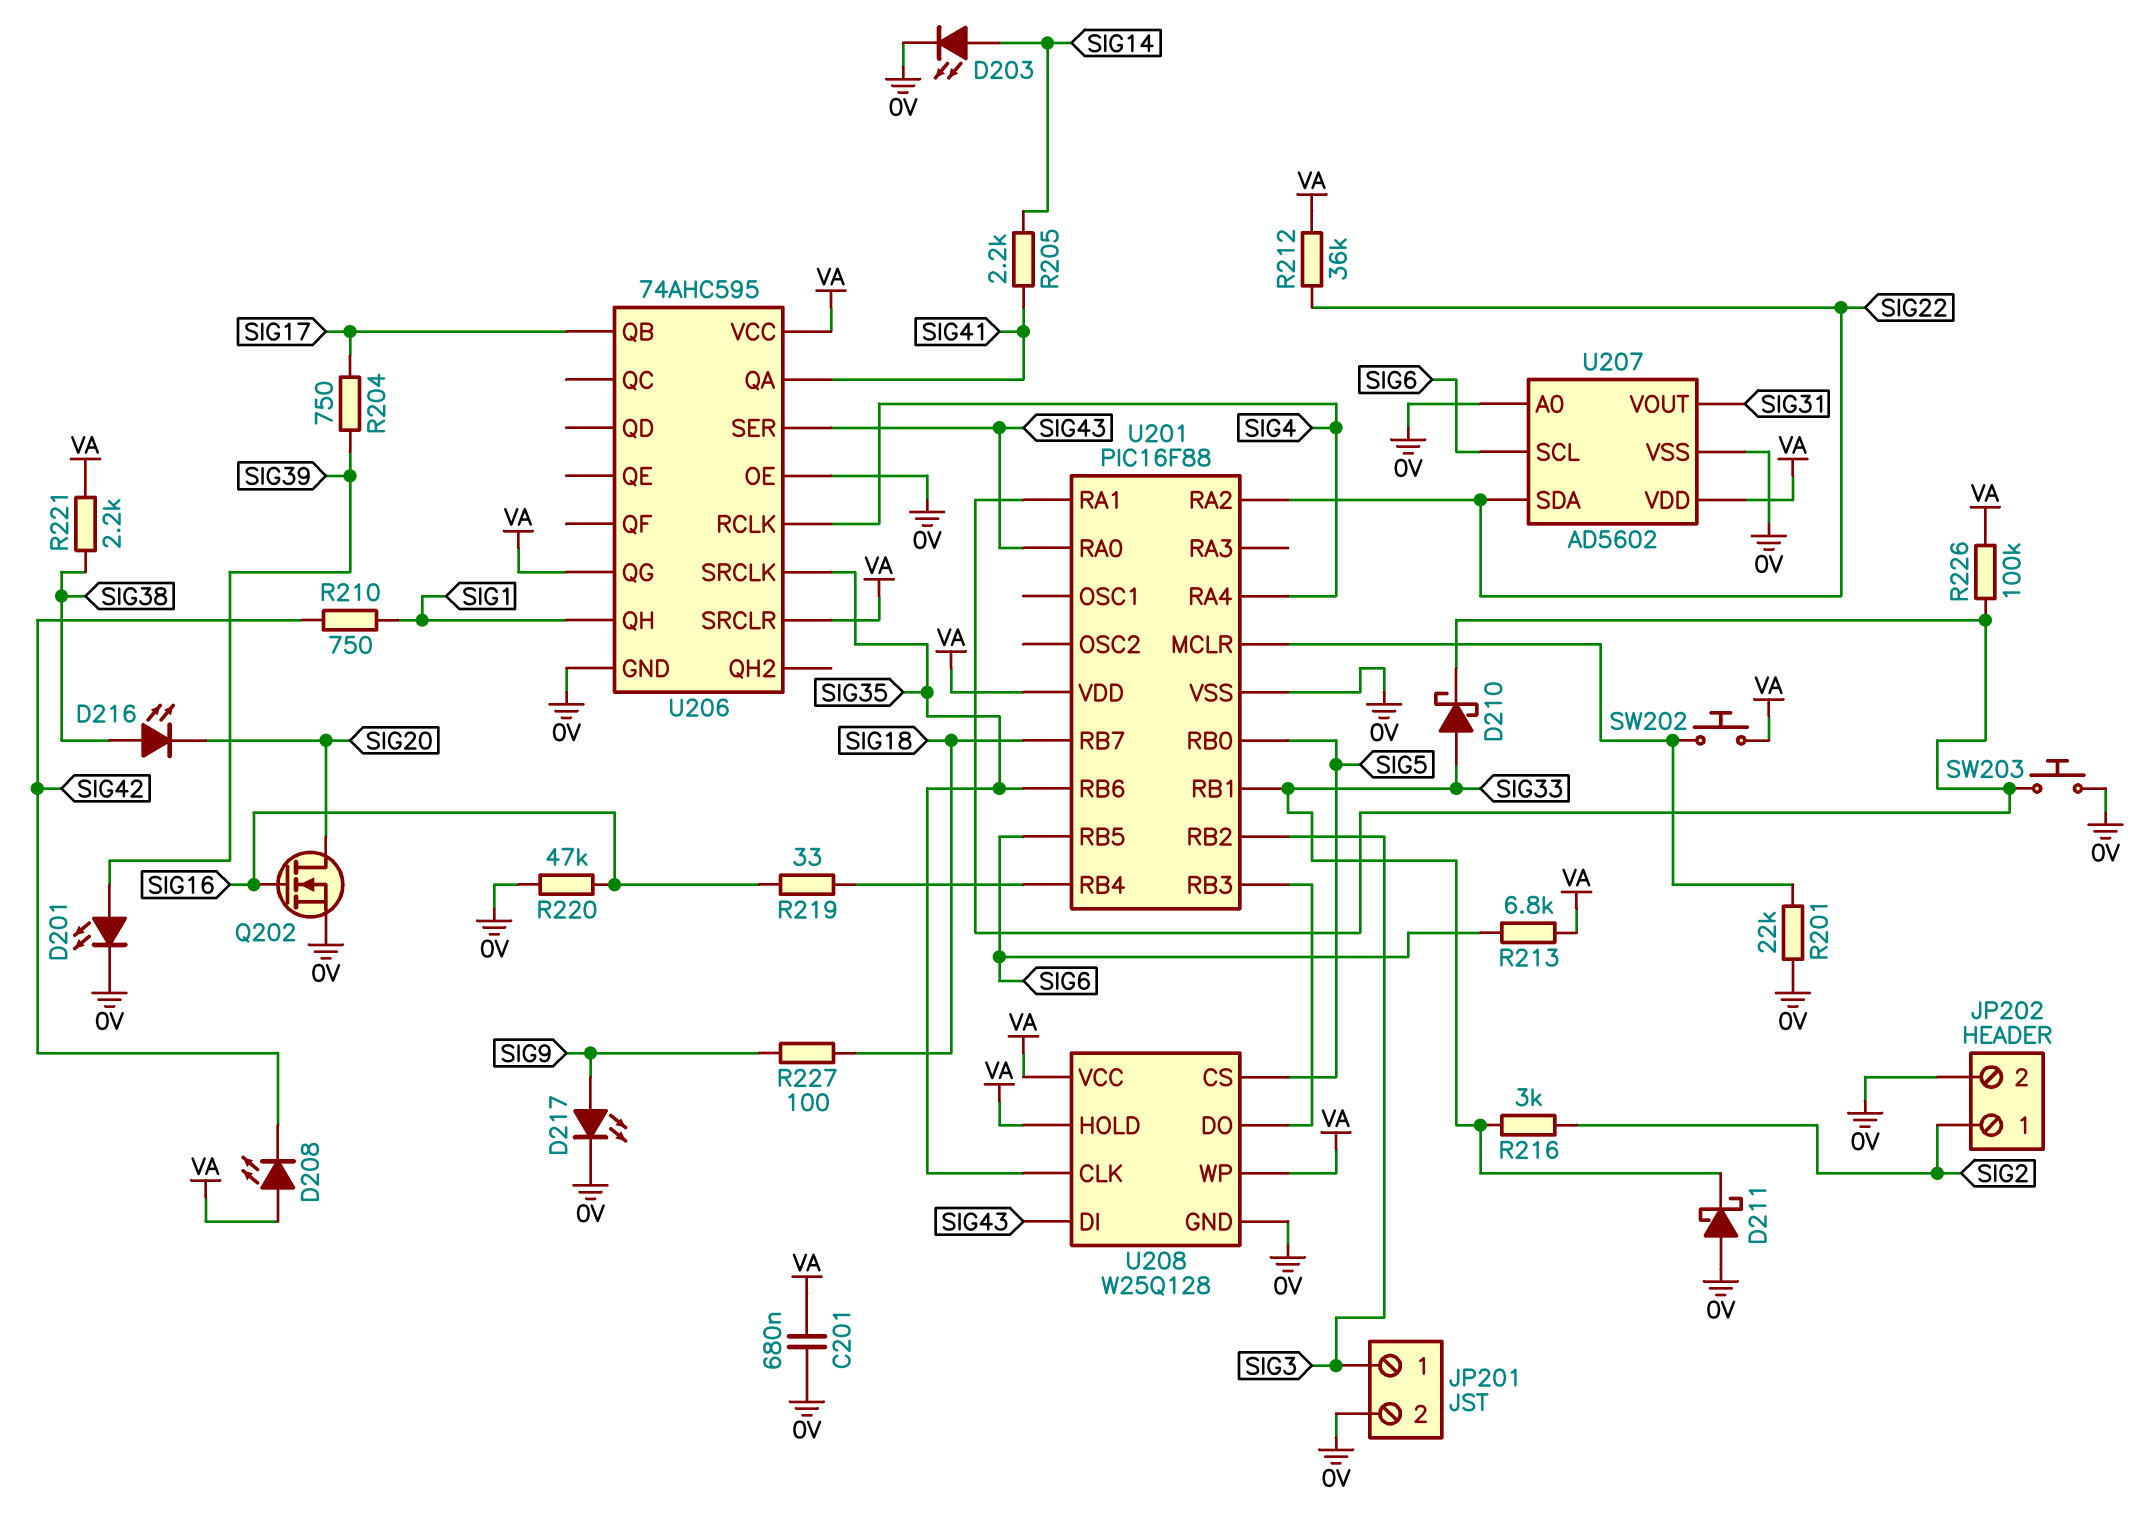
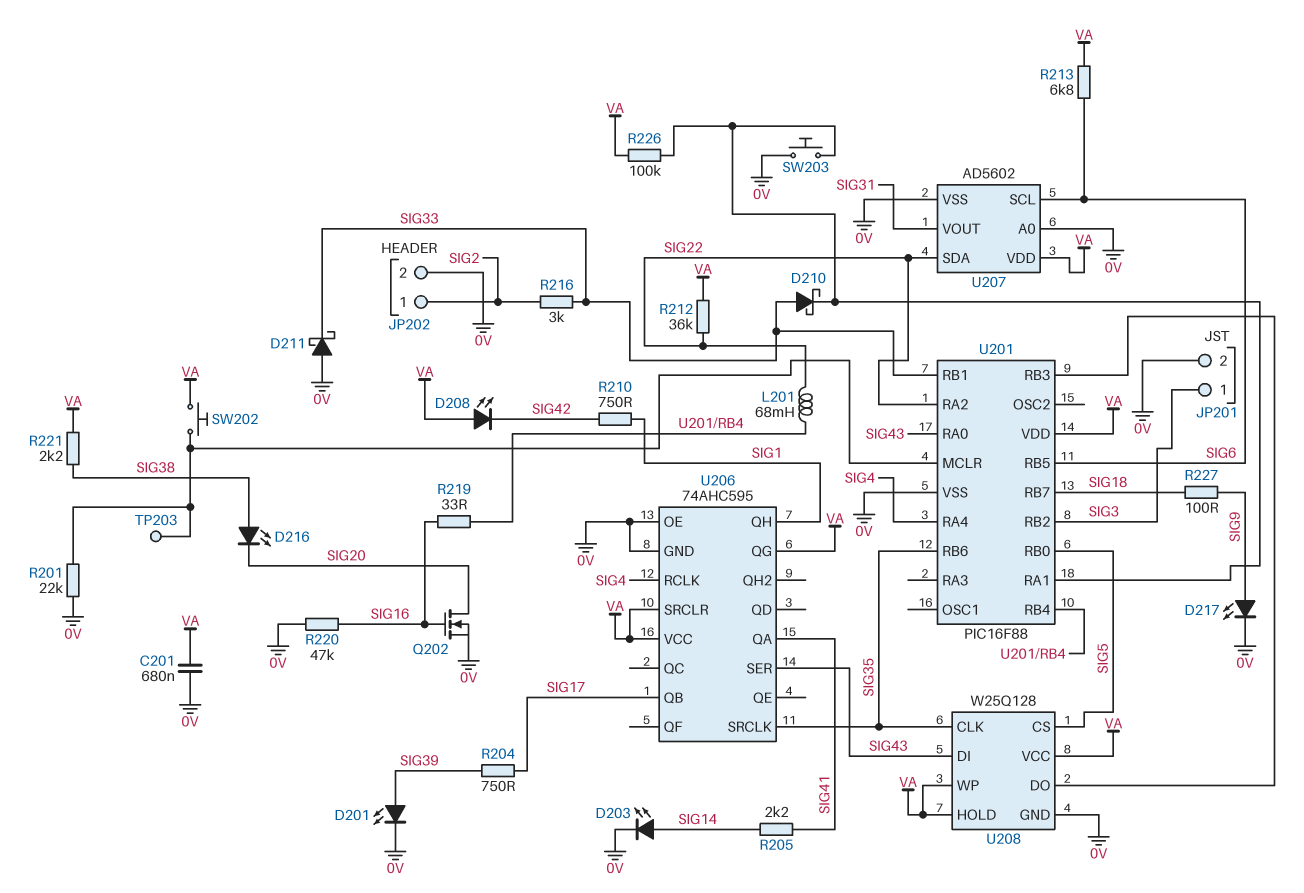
L201: none -> 68mH (SIG22, U201/RB4)
TP203: none -> test point (U201/MCLR)

